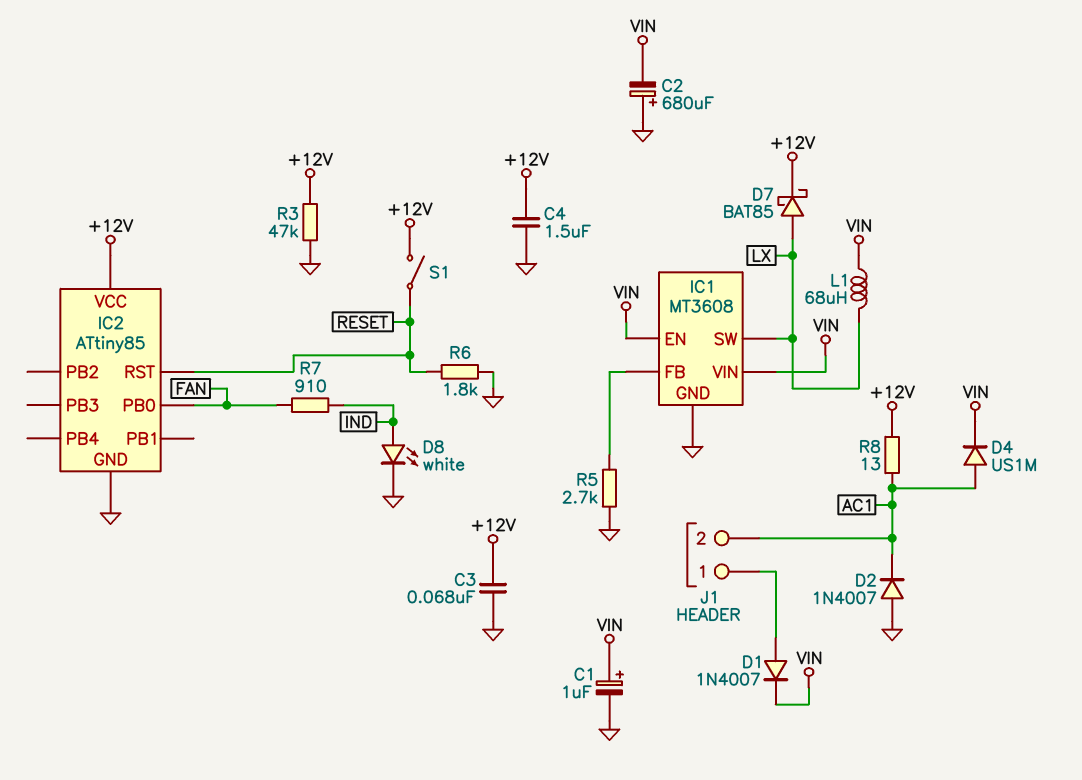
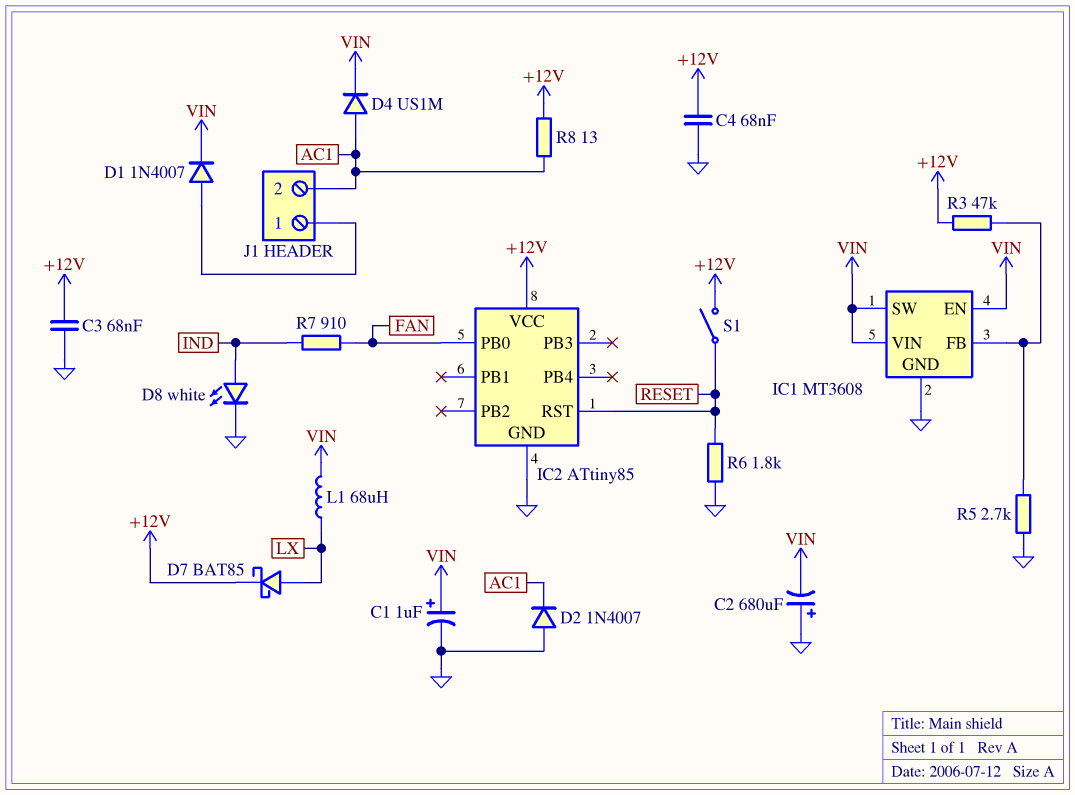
C4: 1.5uF (+12V, GND) -> 68nF (+12V, GND)
IC1 pin SW: LX -> VIN
R3: 47k (+12V, GND) -> 47k (+12V, IC1/FB)

